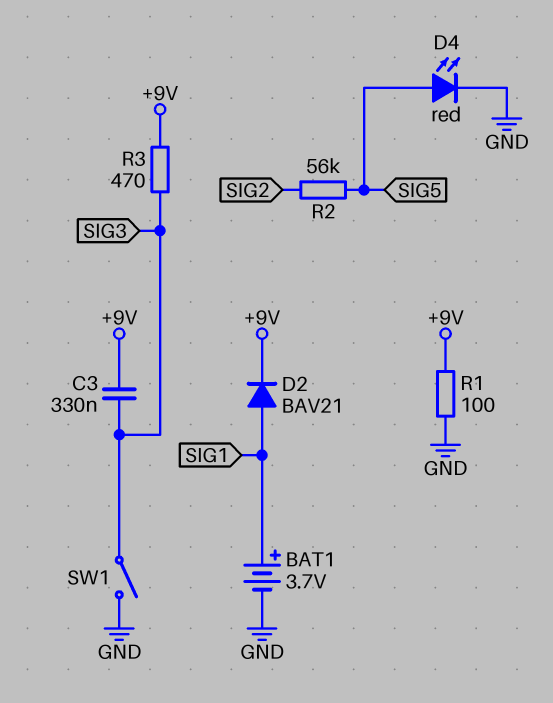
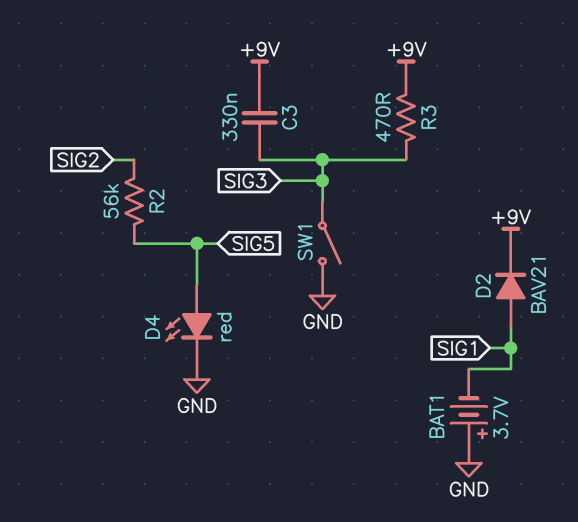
BAT1: 3.7V (plus SIG1, minus GND) -> 3.7V (plus GND, minus SIG1)
R1: 100 (+9V, GND) -> none

